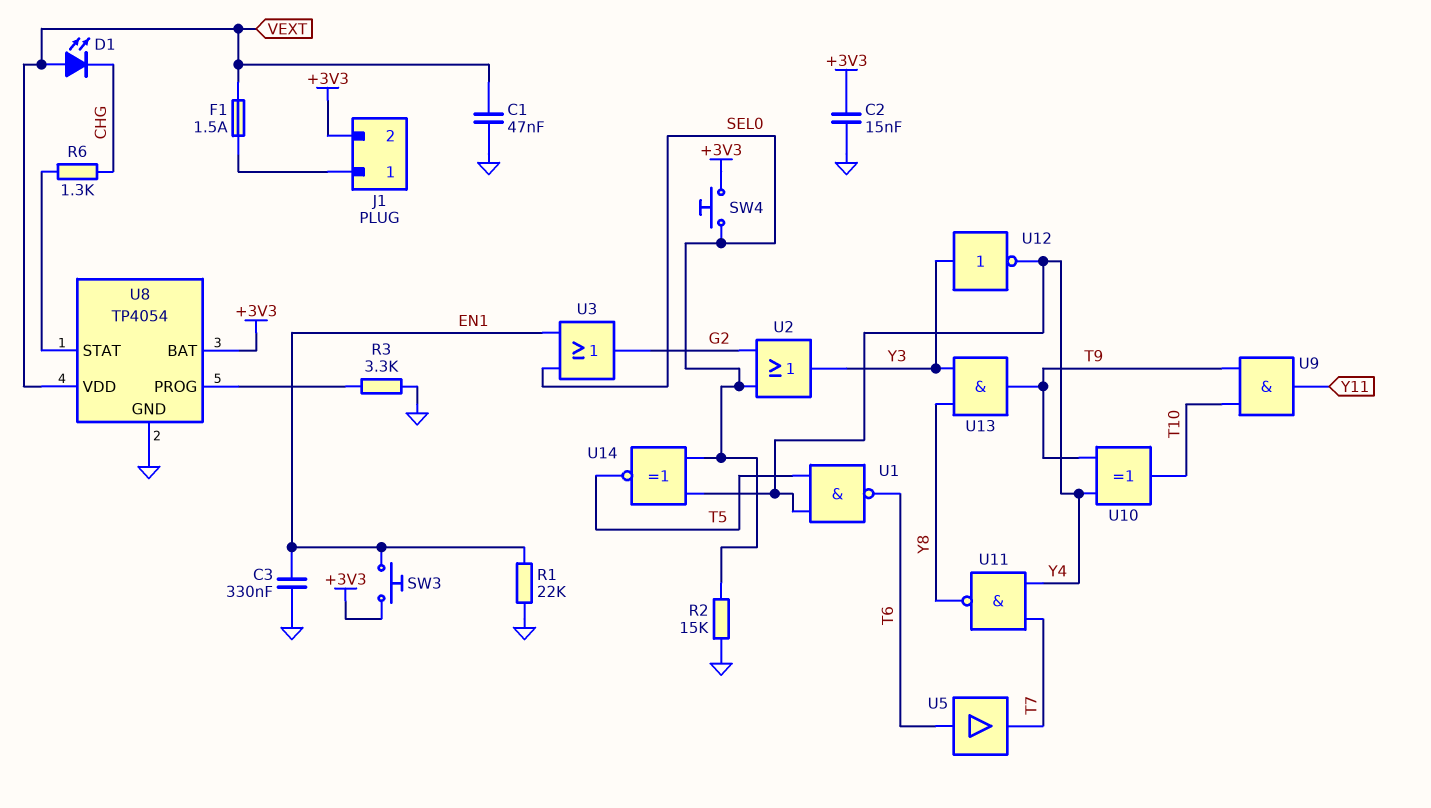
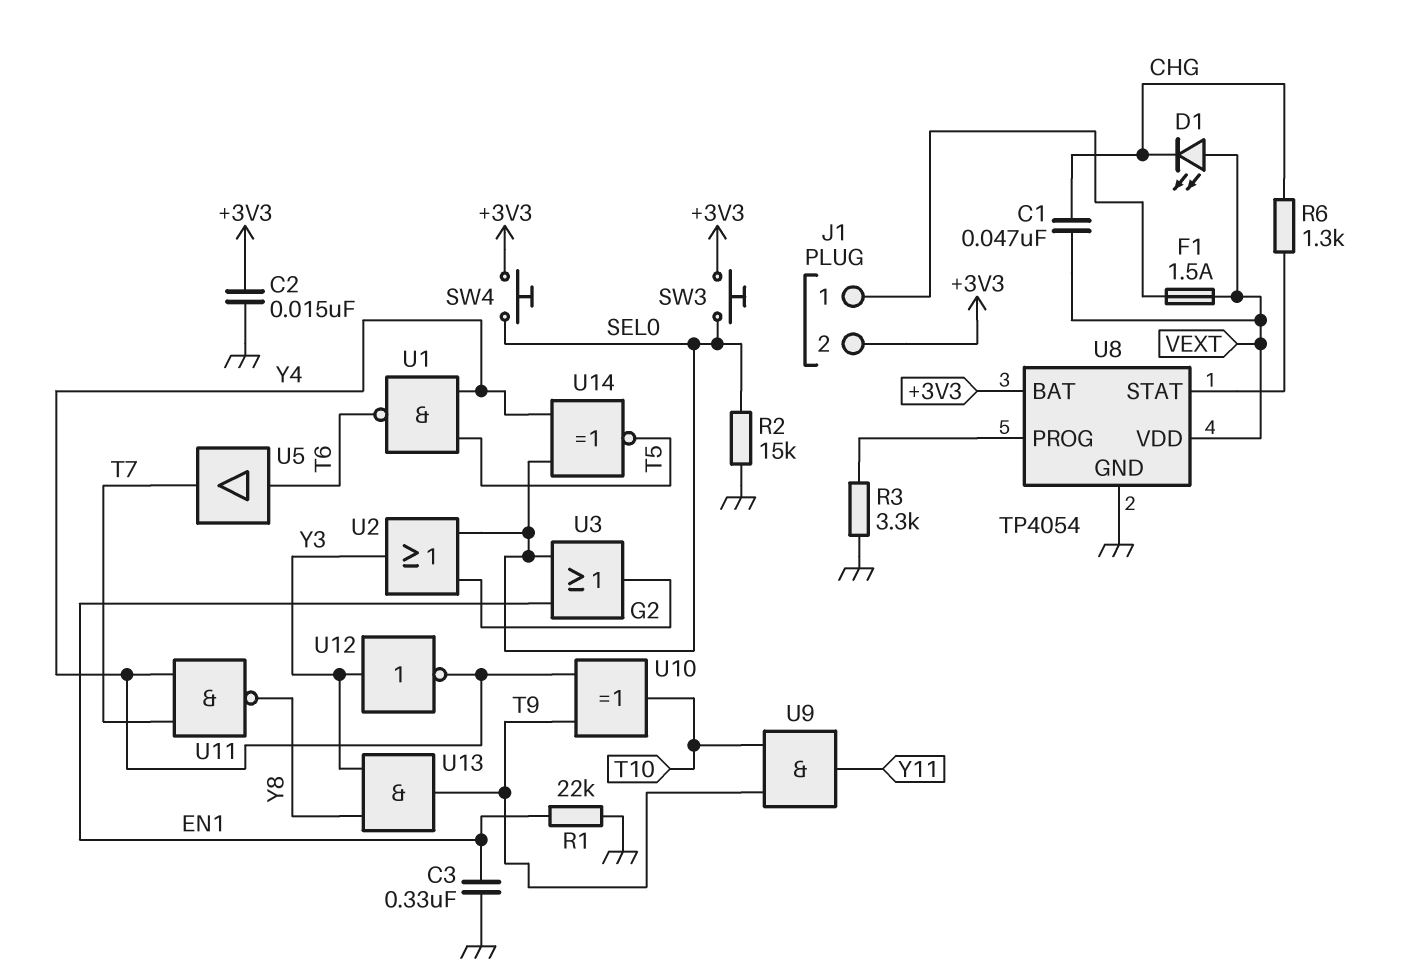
C1: 47nF (GND, VEXT) -> 47nF (CHG, VEXT)
SW3: button (+3V3, EN1) -> button (+3V3, SEL0)

